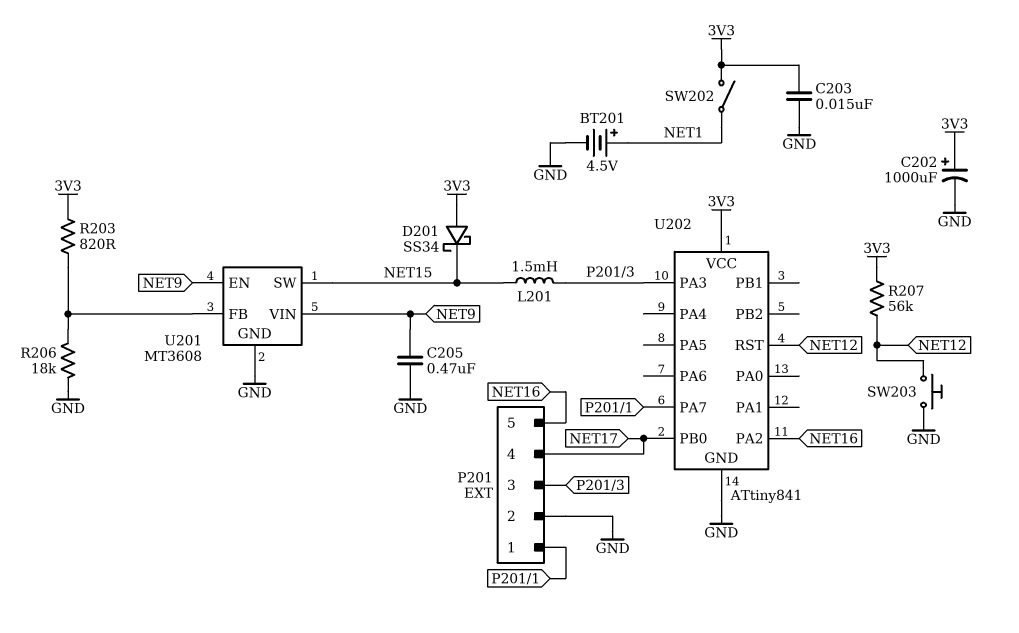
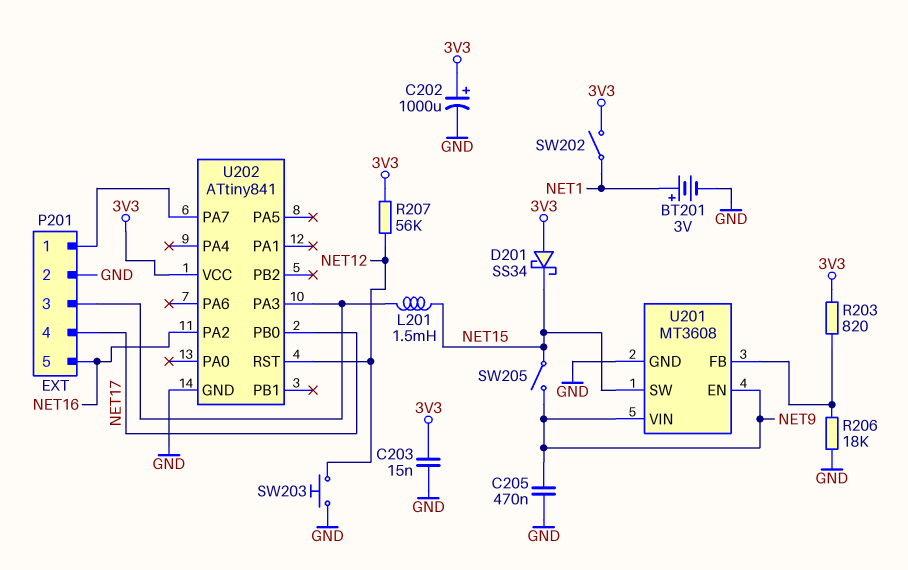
BT201: 4.5V (plus NET1, minus GND) -> 3V (plus NET1, minus GND)
SW205: none -> switch (NET9, NET15)

